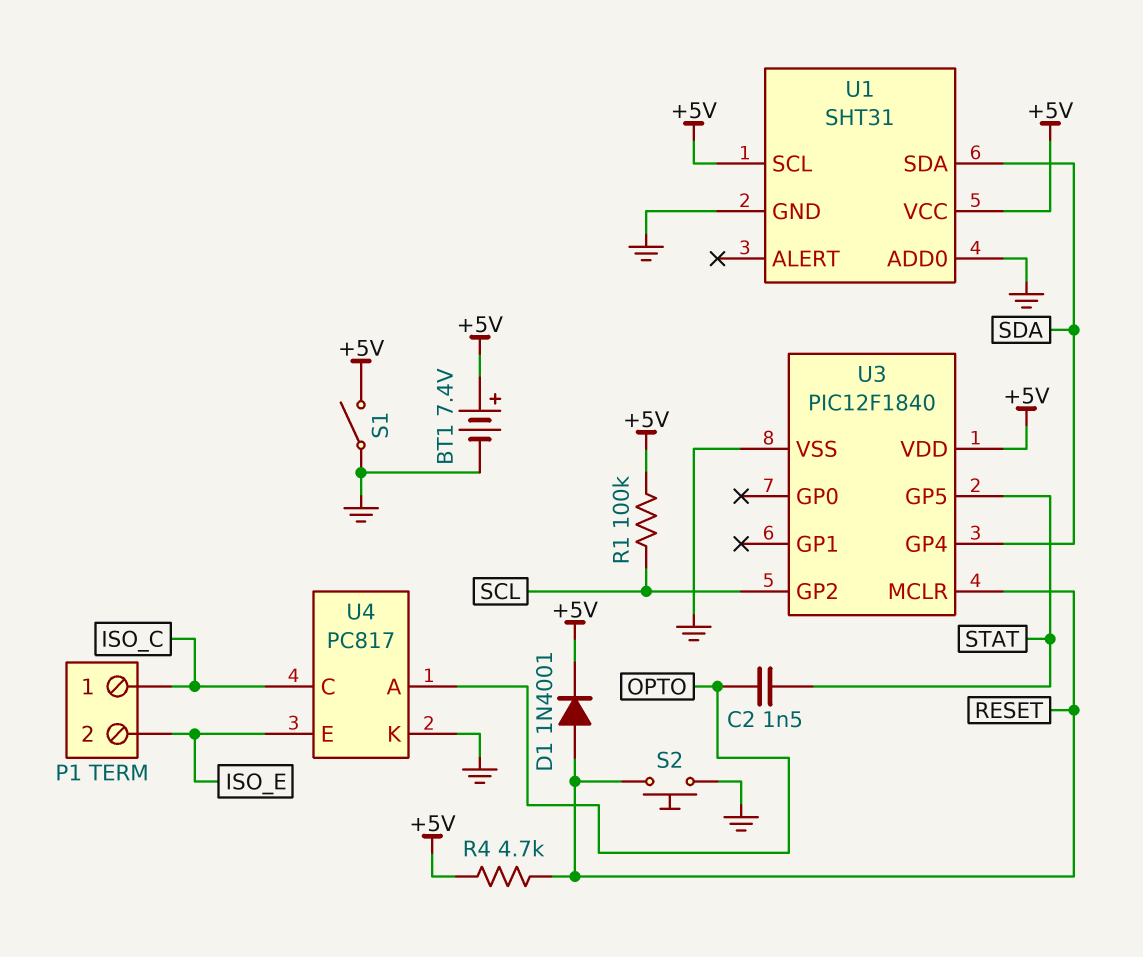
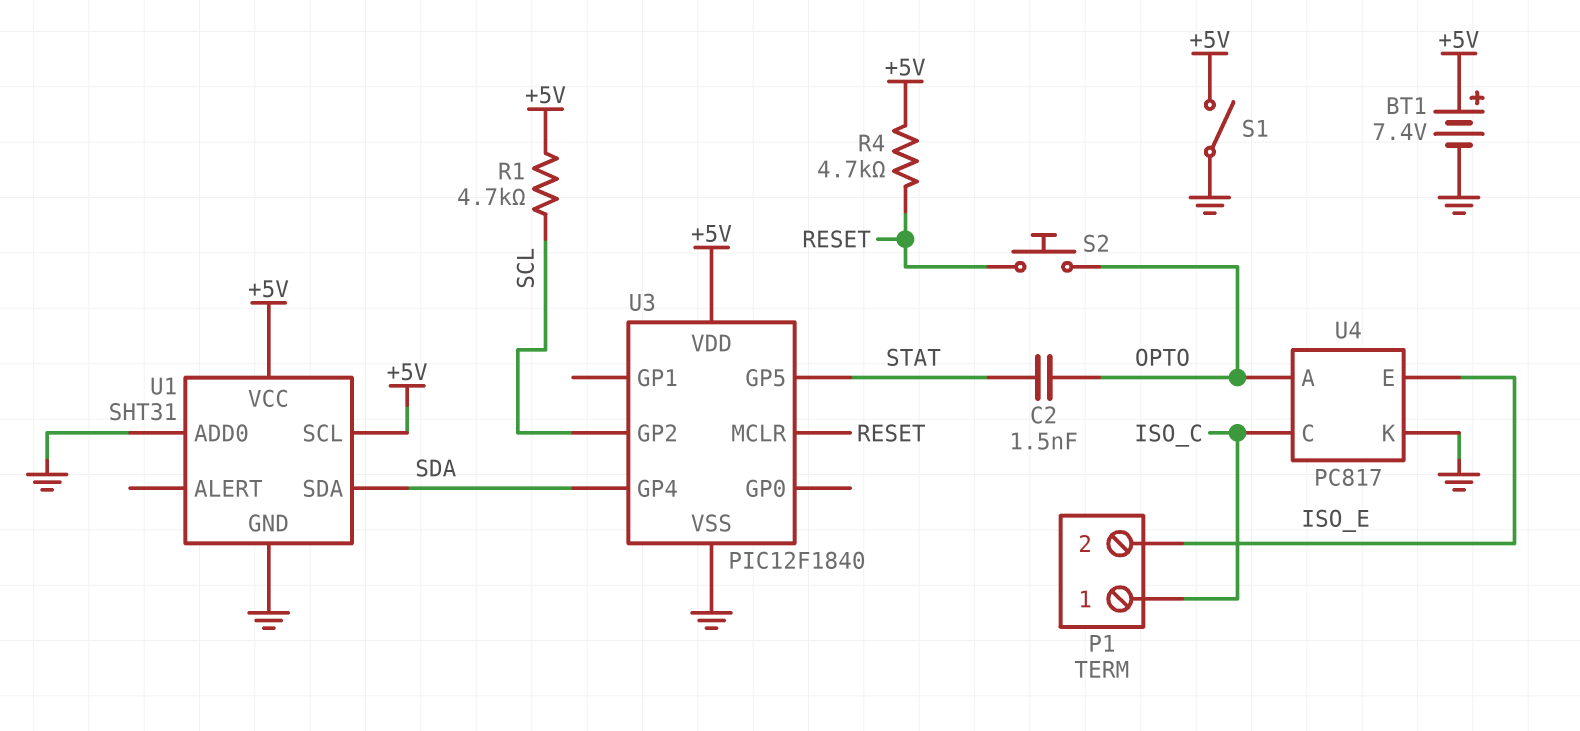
D1: diode 1N4001 (A RESET, K +5V) -> none
R1: 100k (+5V, SCL) -> 4.7k (+5V, SCL)
S2: button (GND, RESET) -> button (OPTO, RESET)

